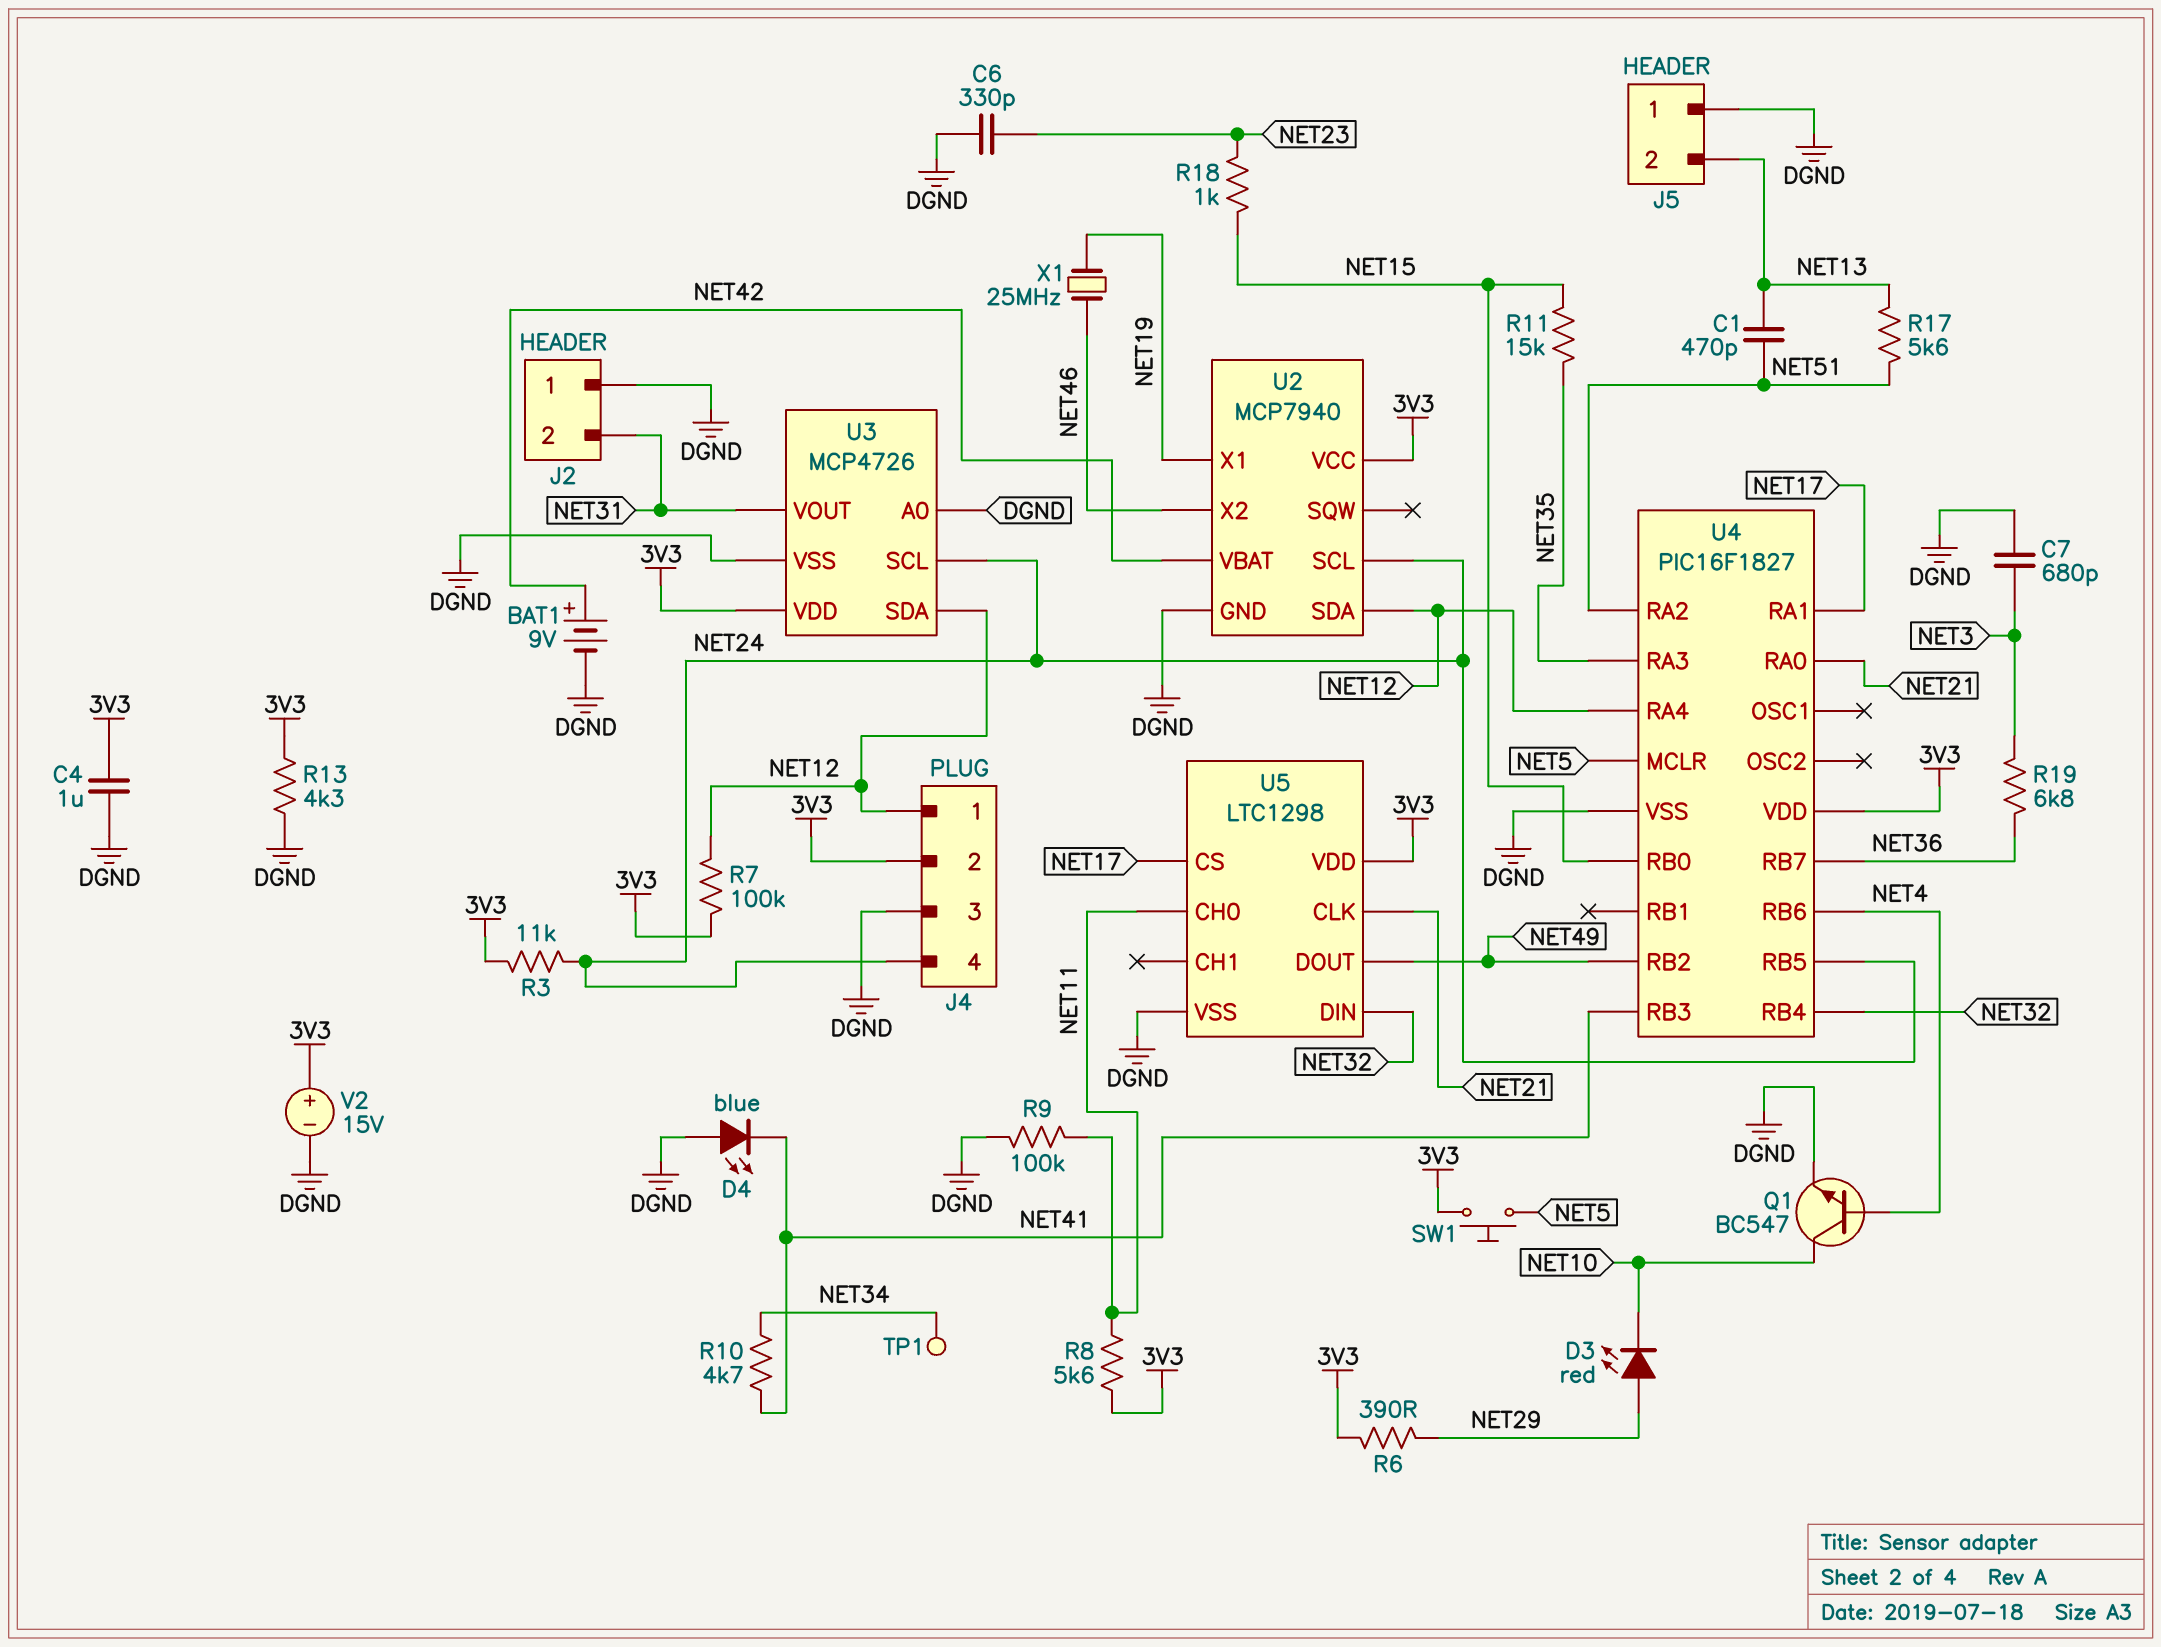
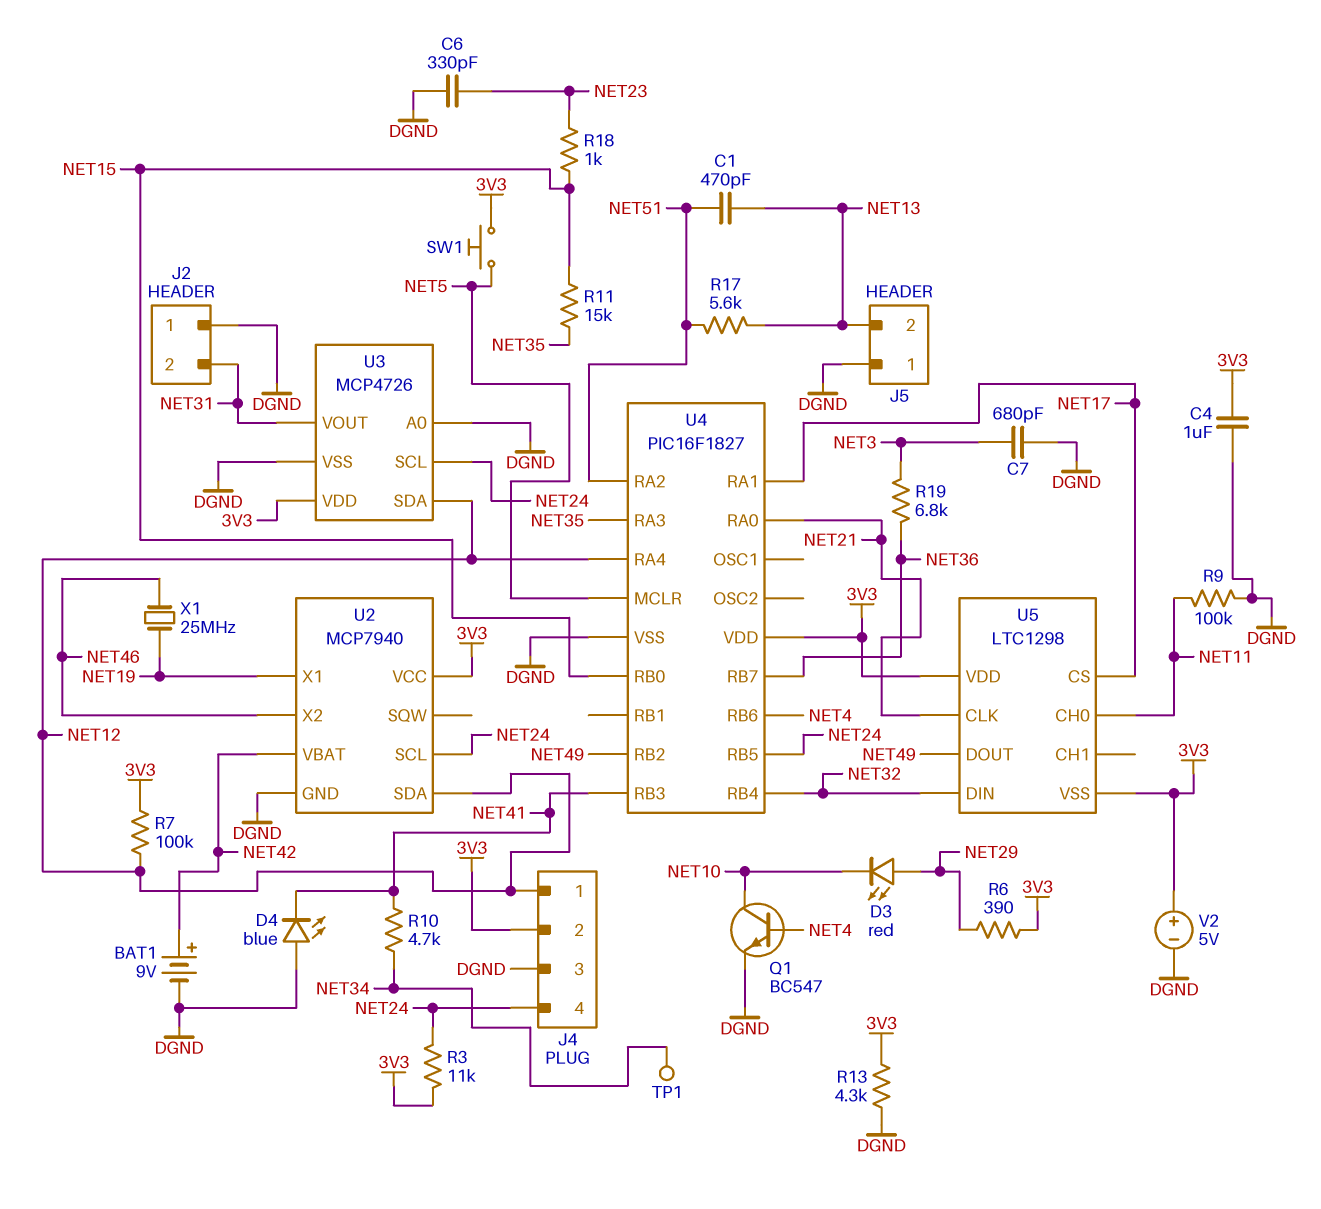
R8: 5.6k (3V3, NET11) -> none
U5 pin VSS: DGND -> 3V3
V2: 15V (plus 3V3, minus DGND) -> 5V (plus 3V3, minus DGND)

